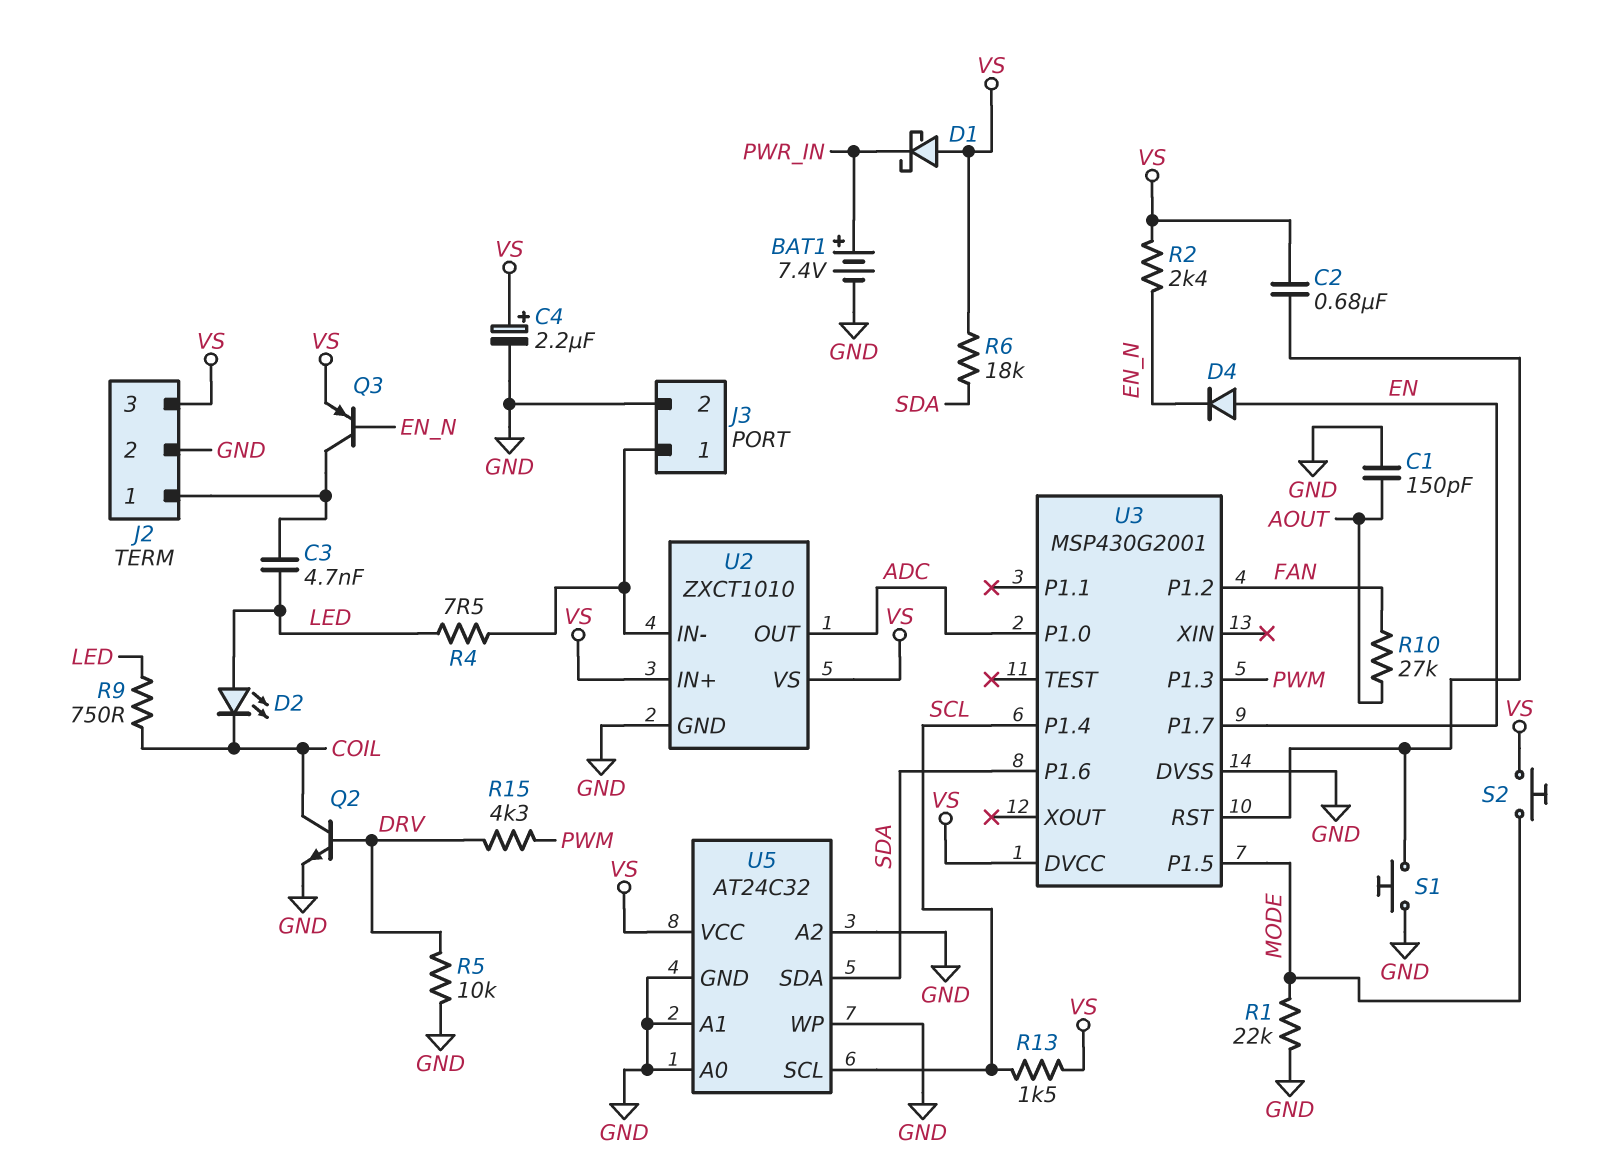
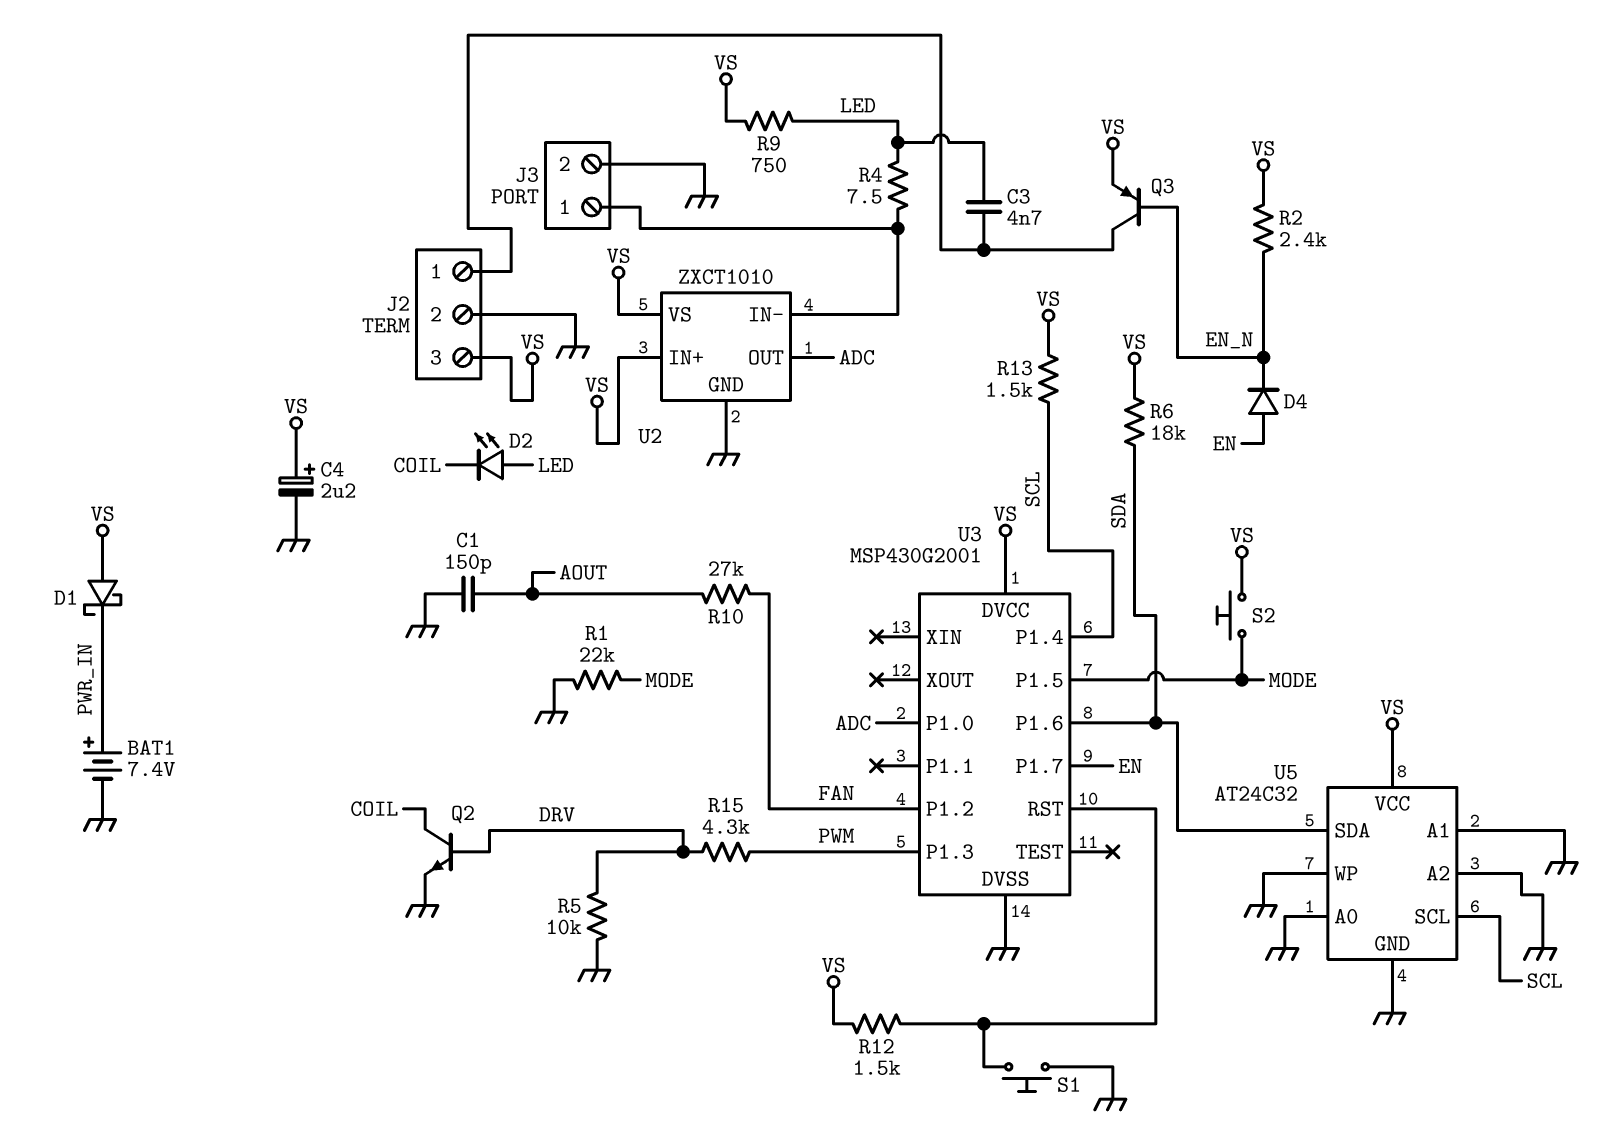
C2: 680nF (U3/RST, VS) -> none
R9: 750 (COIL, LED) -> 750 (LED, VS)
R12: none -> 1.5k (U3/RST, VS)

